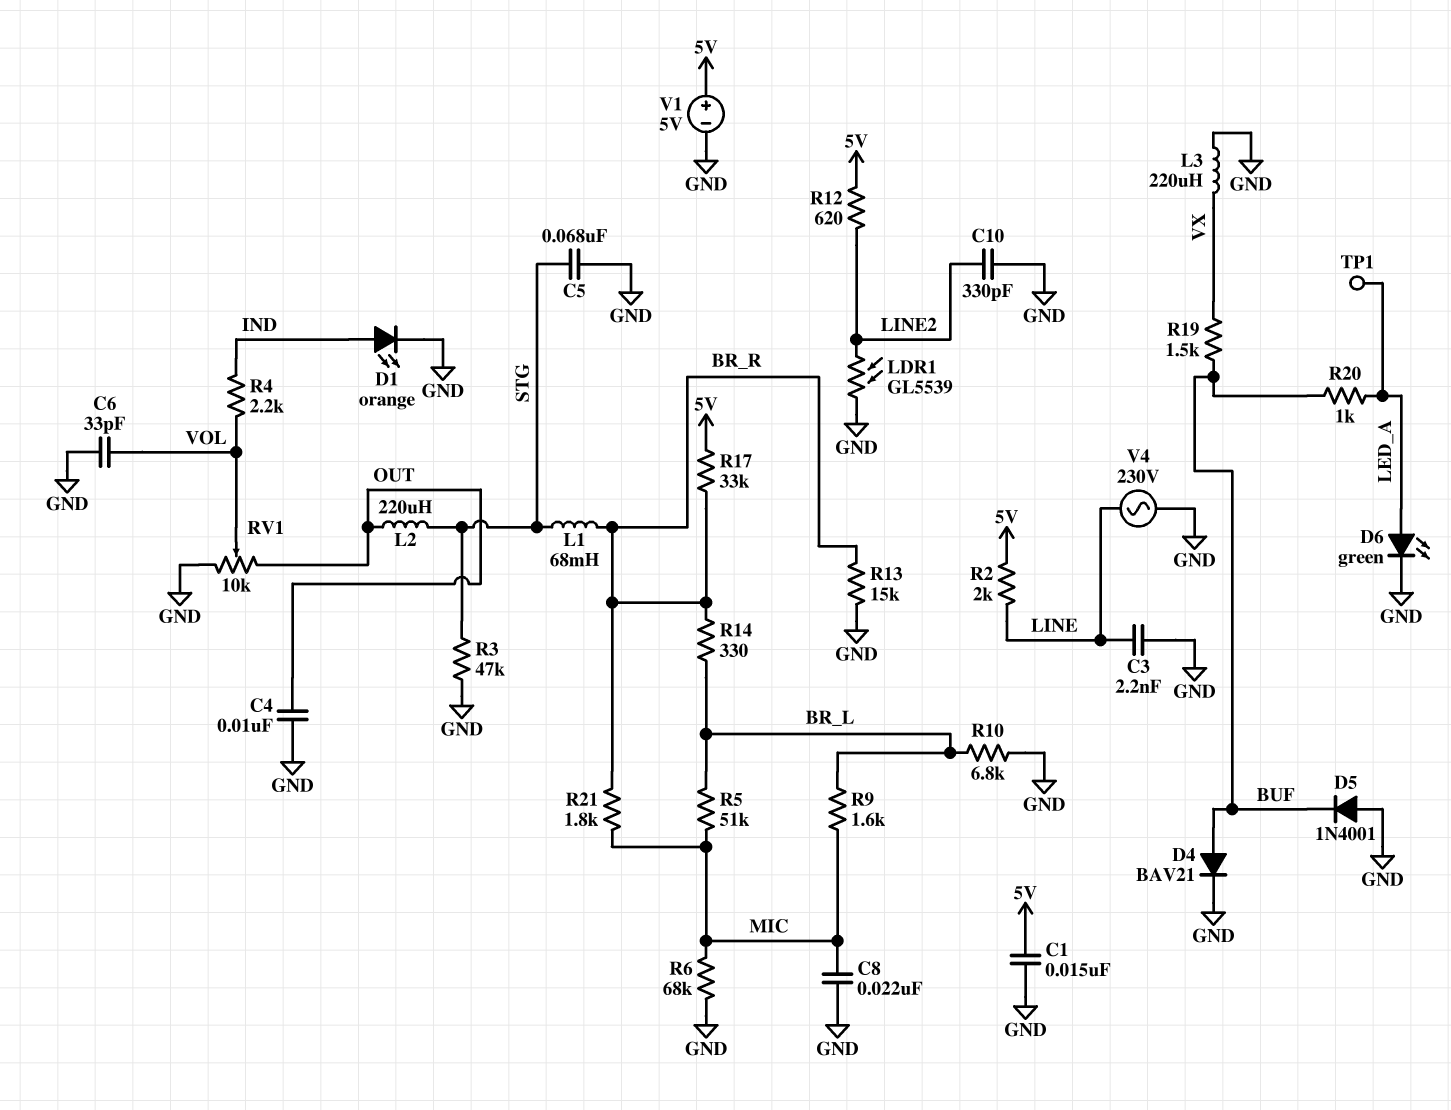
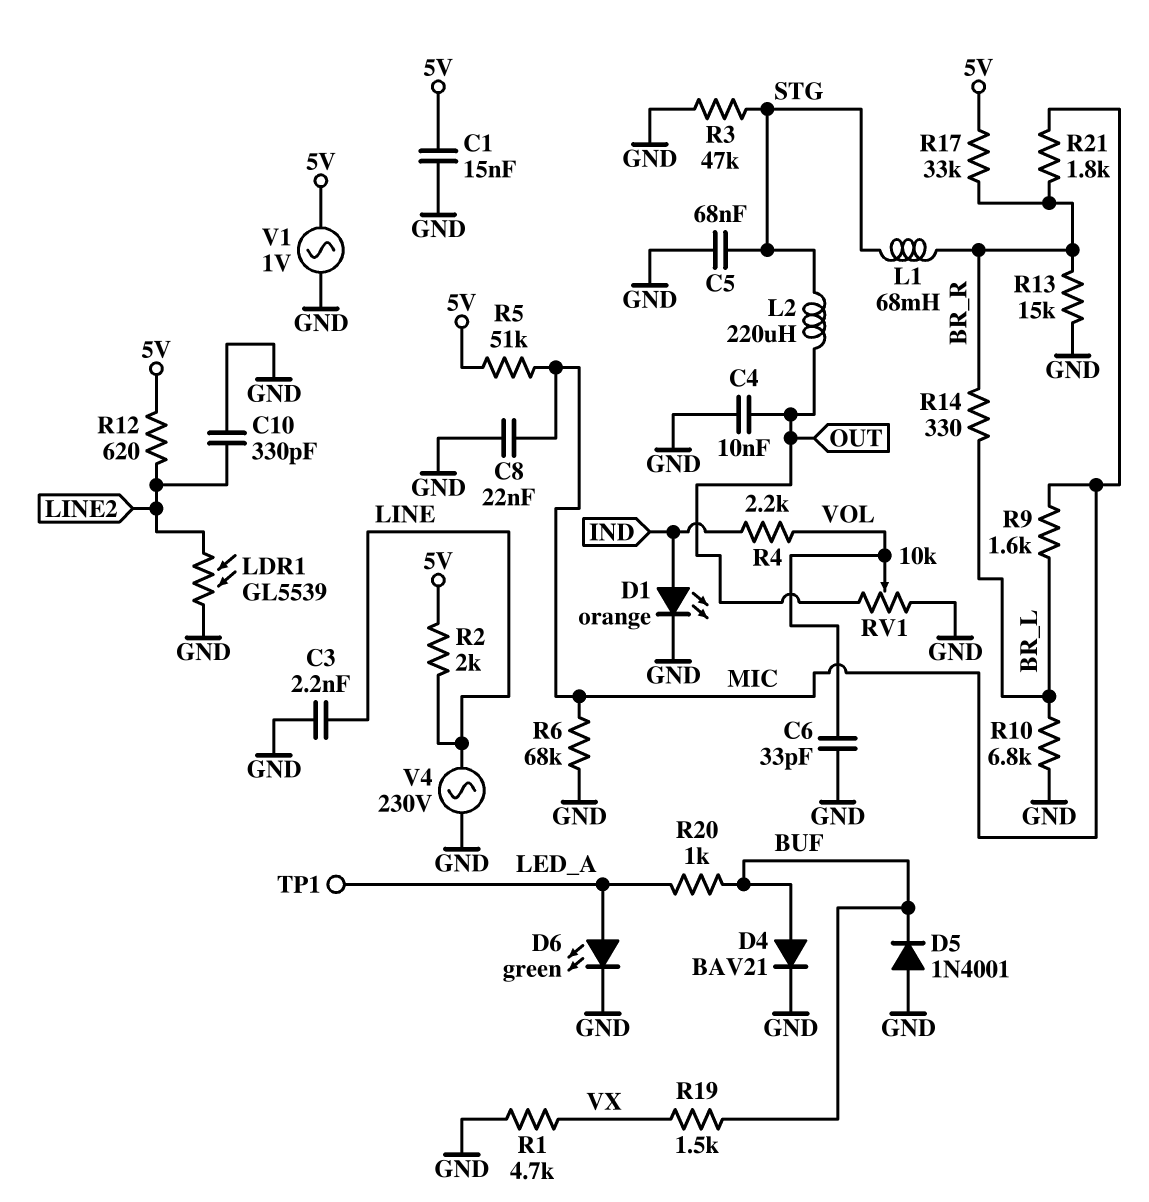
L3: 220uH (GND, VX) -> none
R1: none -> 4.7k (GND, VX)
R5: 51k (BR_L, MIC) -> 51k (5V, MIC)
V1: 5V (plus 5V, minus GND) -> AC 1V (5V, GND)

